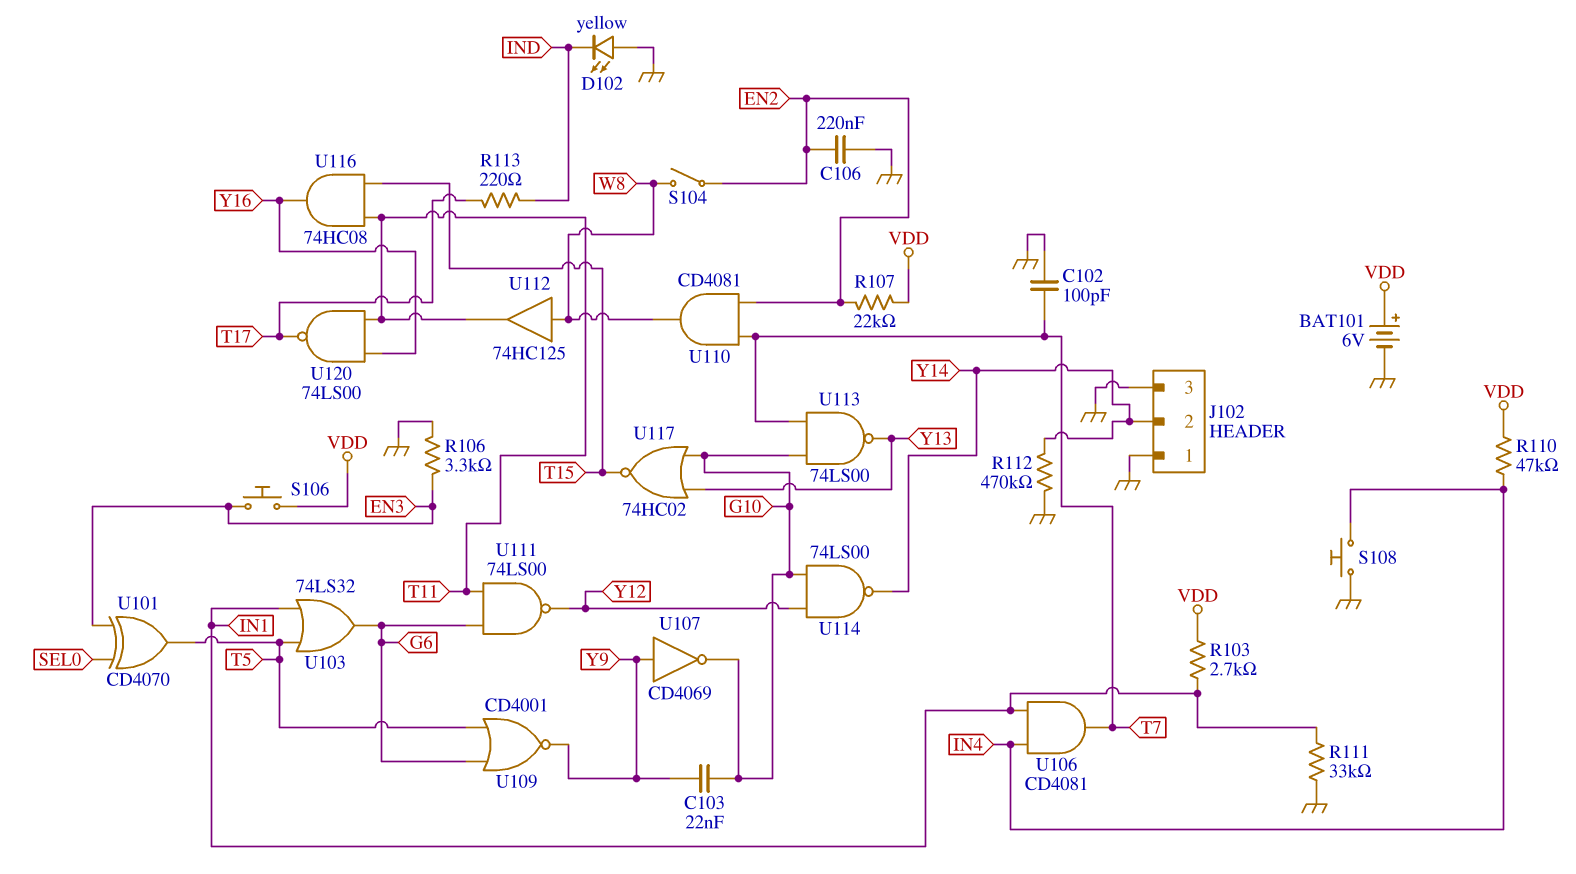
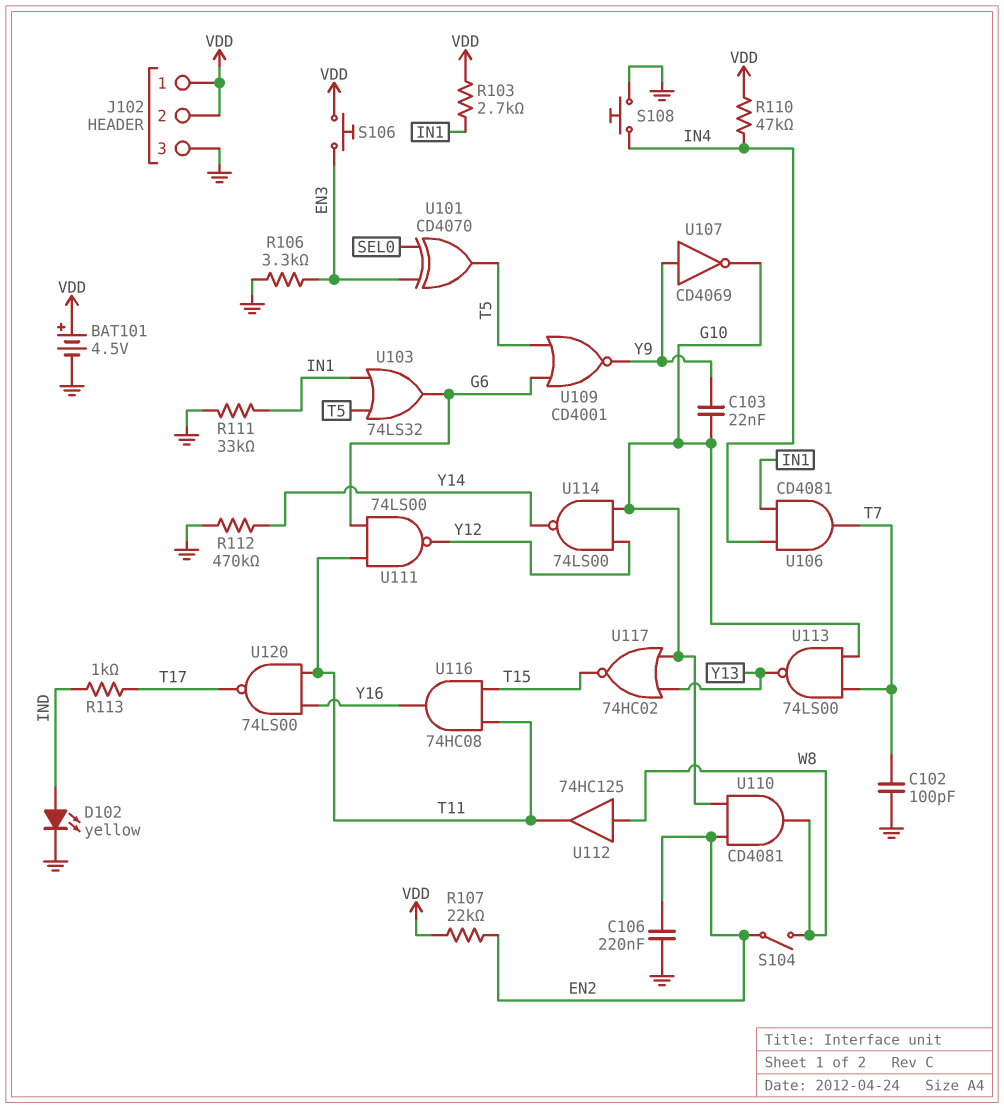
BAT101: 6V (plus VDD, minus GND) -> 4.5V (plus VDD, minus GND)
D102: LED yellow (A GND, K IND) -> LED yellow (A IND, K GND)
J102 pin 1: GND -> VDD
J102 pin 2: Y14 -> VDD
R113: 220 (IND, T17) -> 1k (IND, T17)
U110: AND CD4081 (in EN2, in T7, out W8) -> AND CD4081 (in EN2, in G10, out W8)

